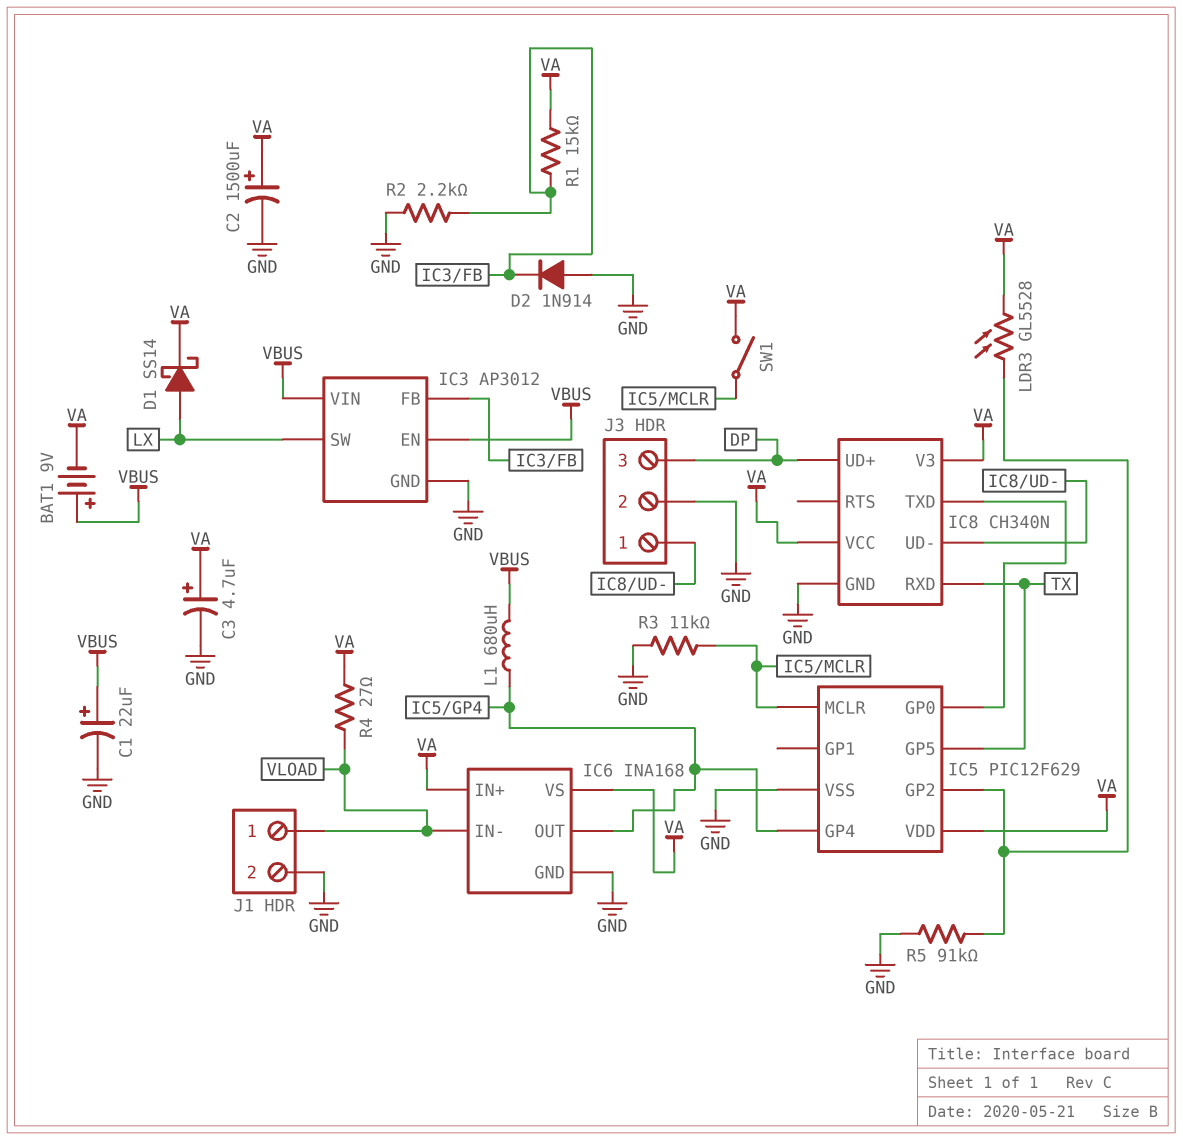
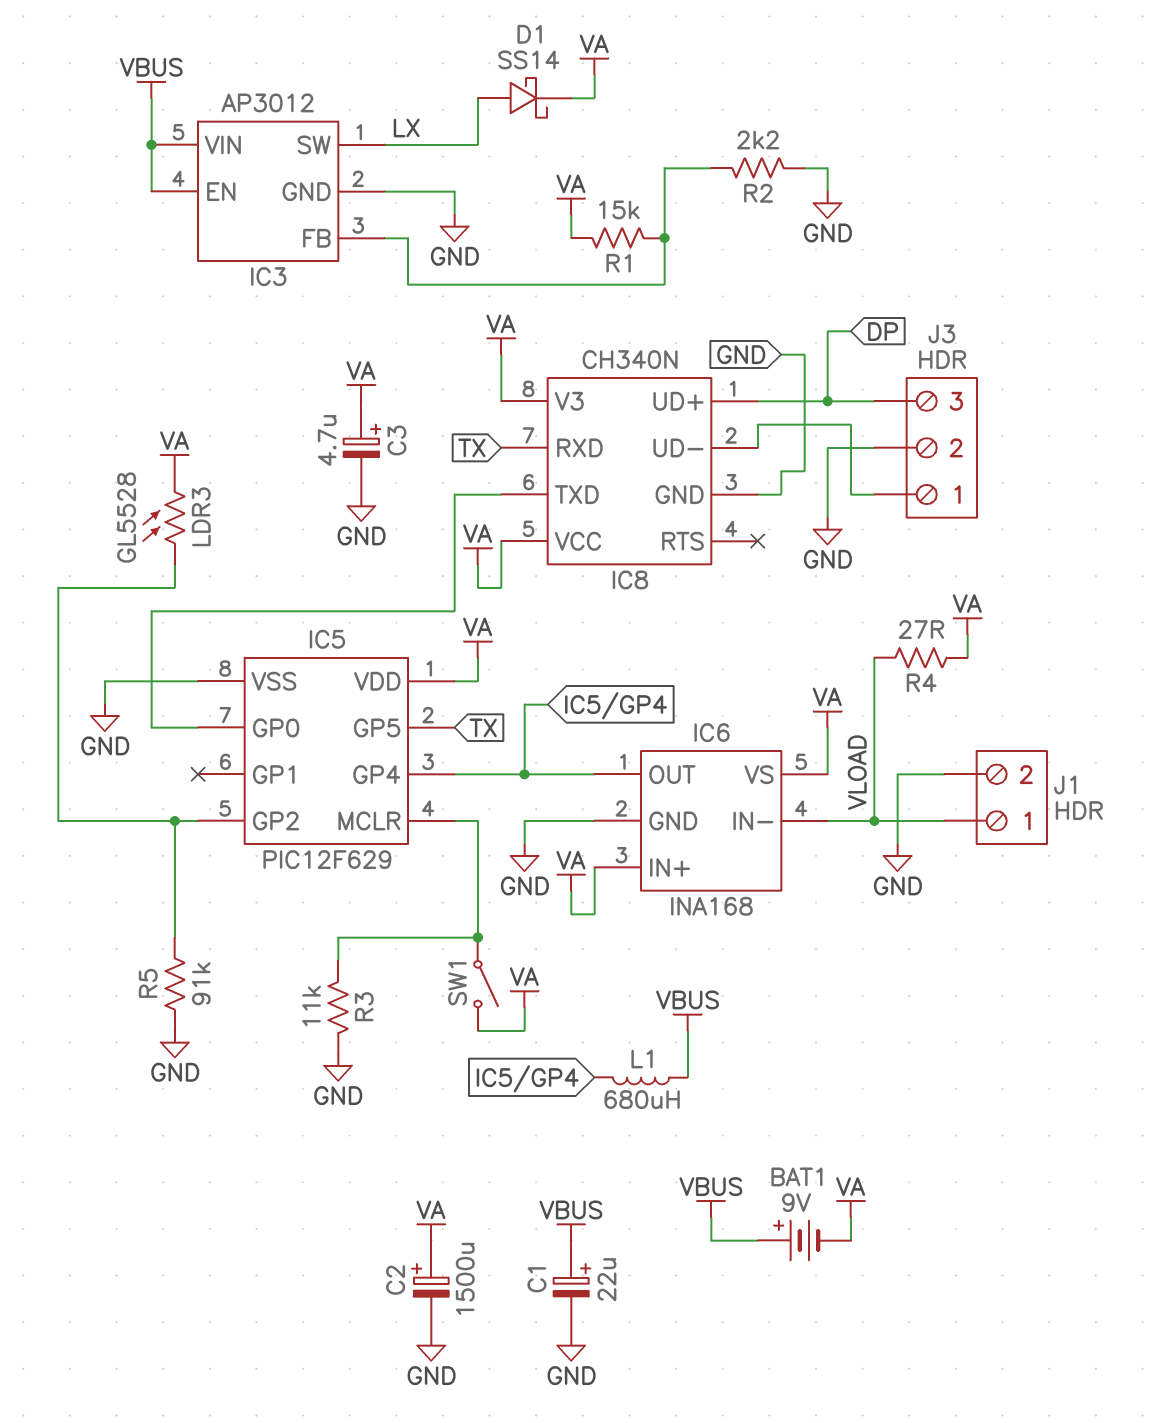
D2: diode 1N914 (A GND, K IC3/FB) -> none

